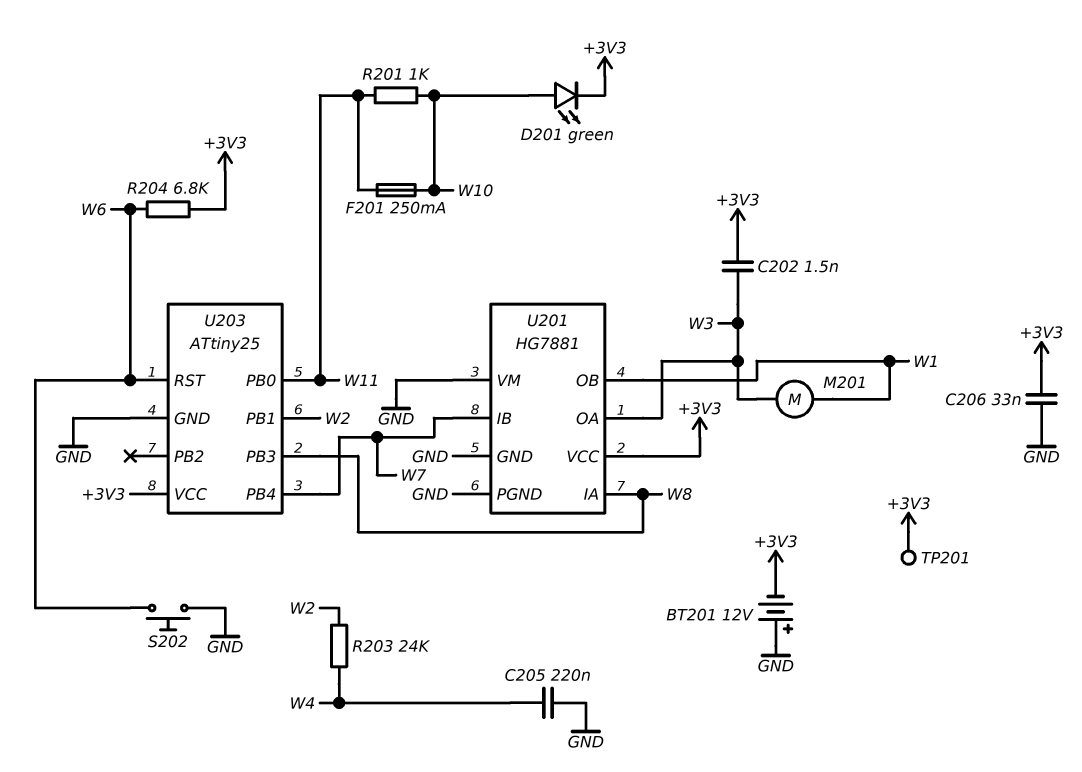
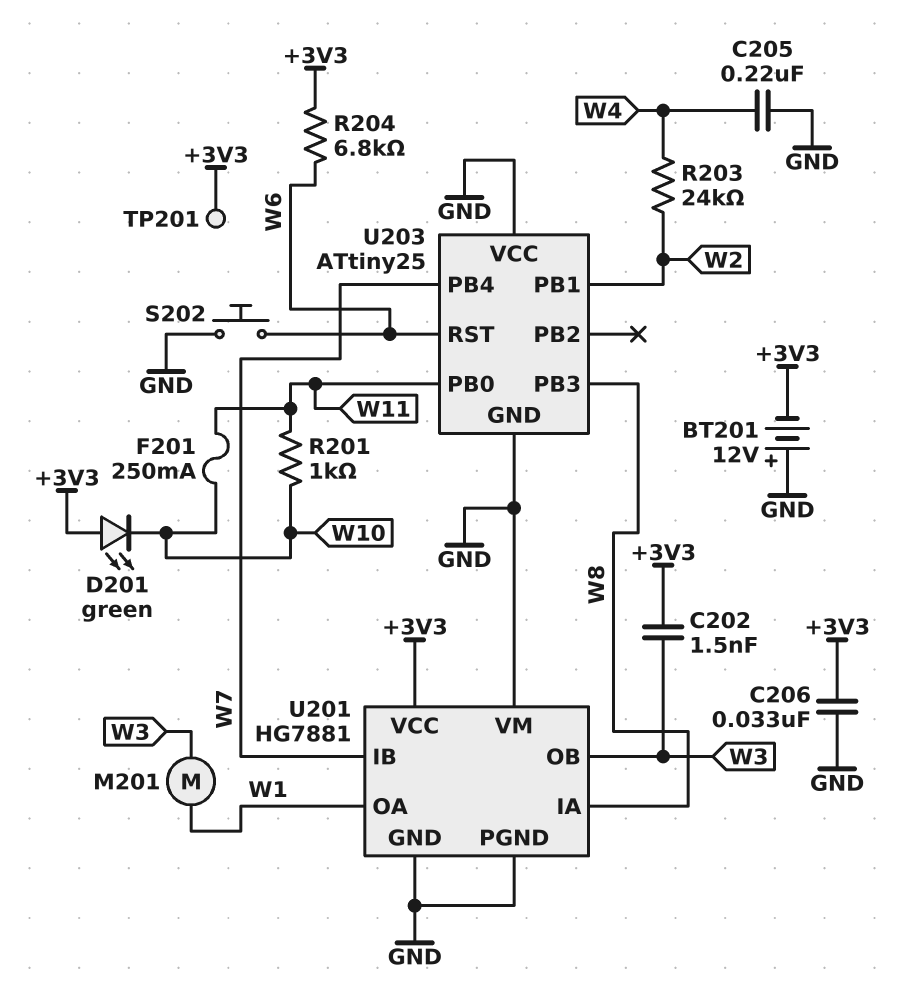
D201: LED green (A W10, K +3V3) -> LED green (A +3V3, K W10)
U201 pin OA: W3 -> W1
U201 pin OB: W1 -> W3
U203 pin VCC: +3V3 -> GND

